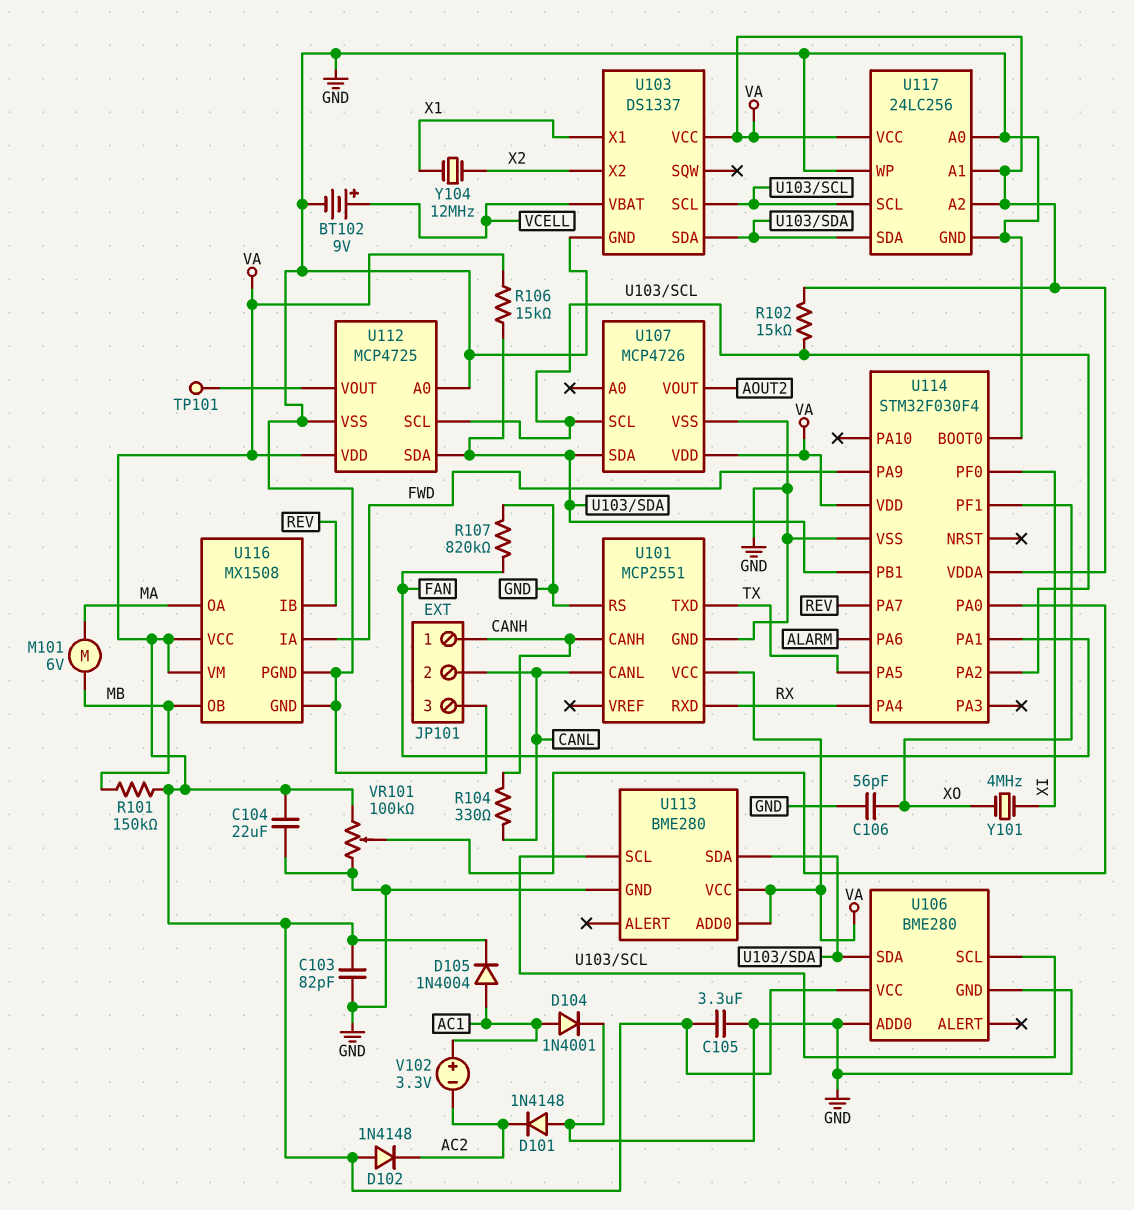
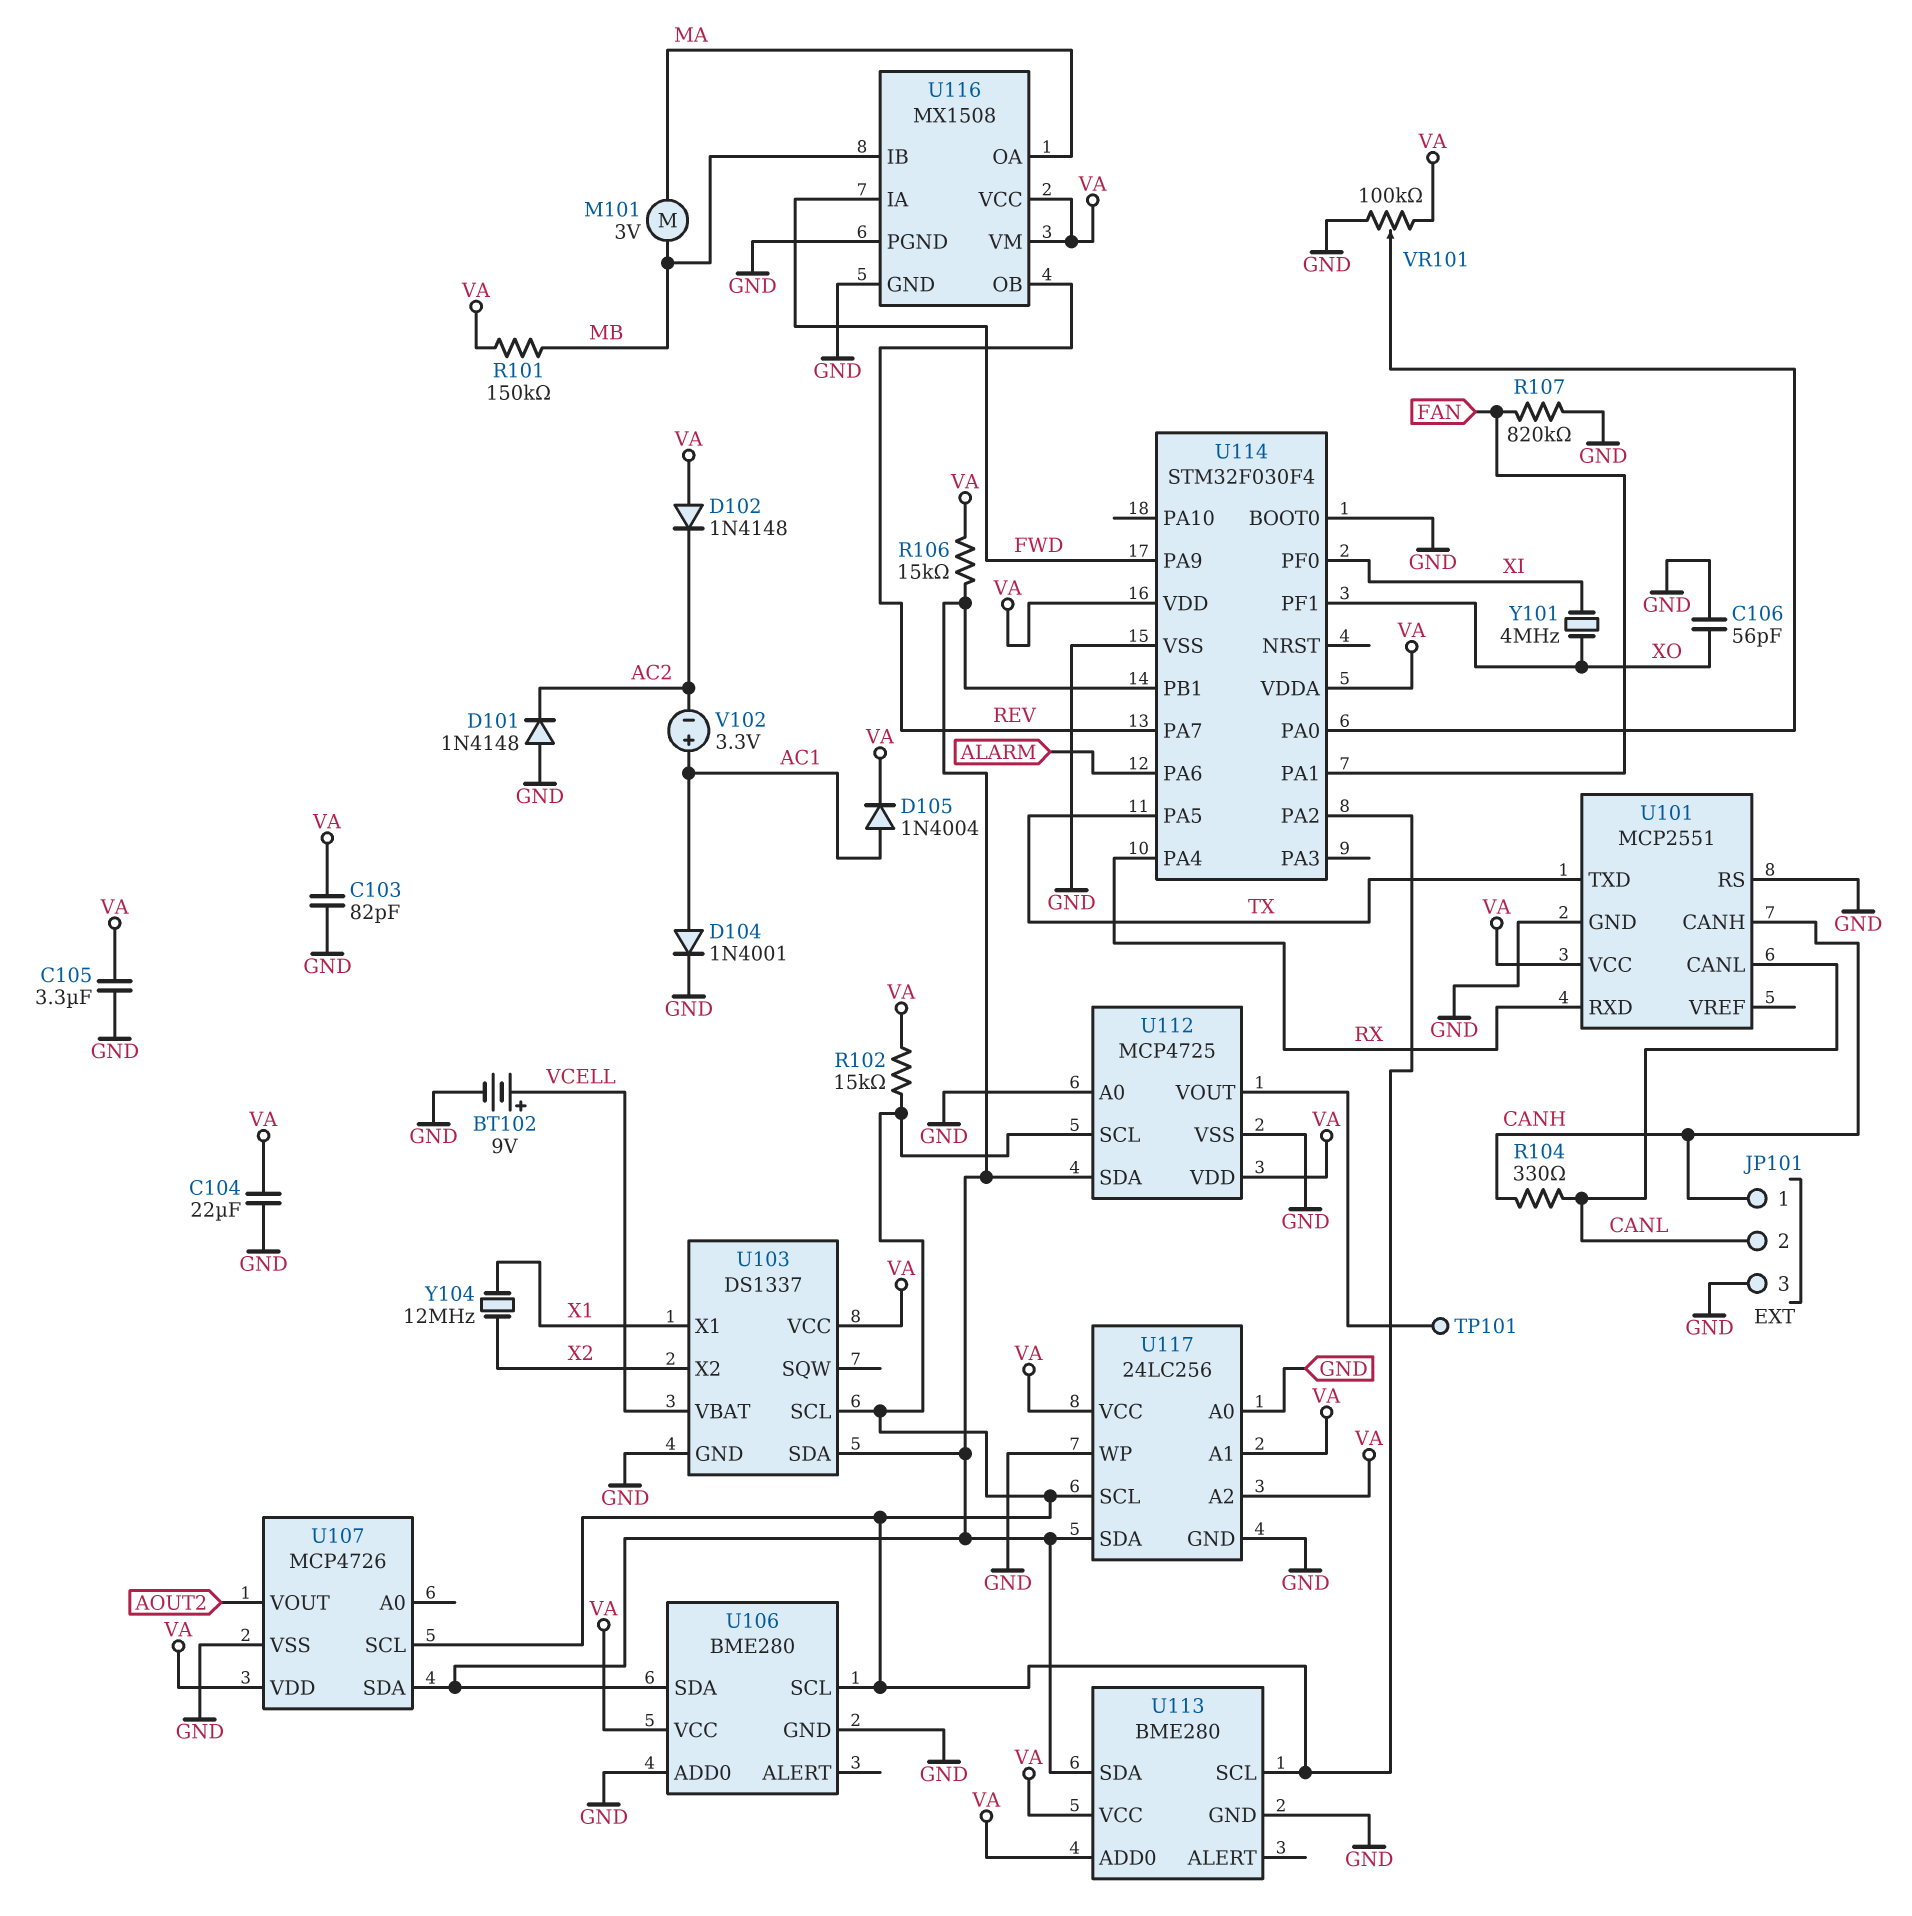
M101: motor 6V (MA, MB) -> motor 3V (MA, MB)
U116 pin IB: REV -> MB
U116 pin OB: MB -> REV

